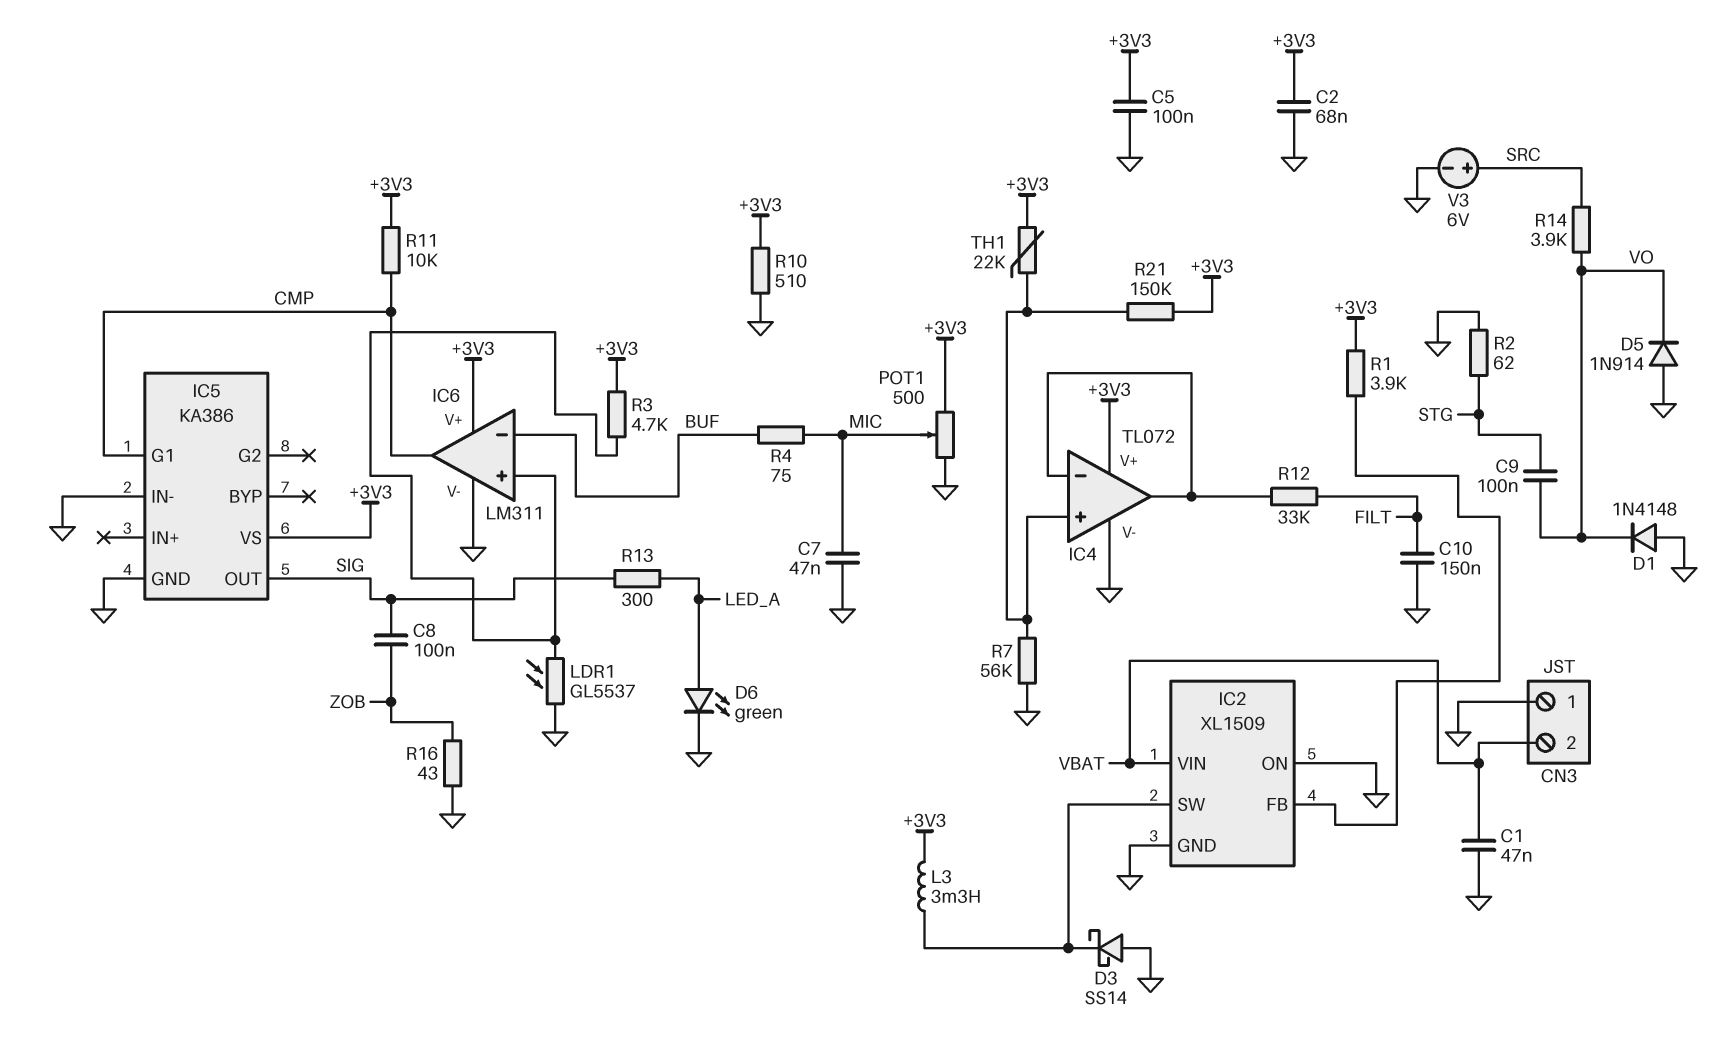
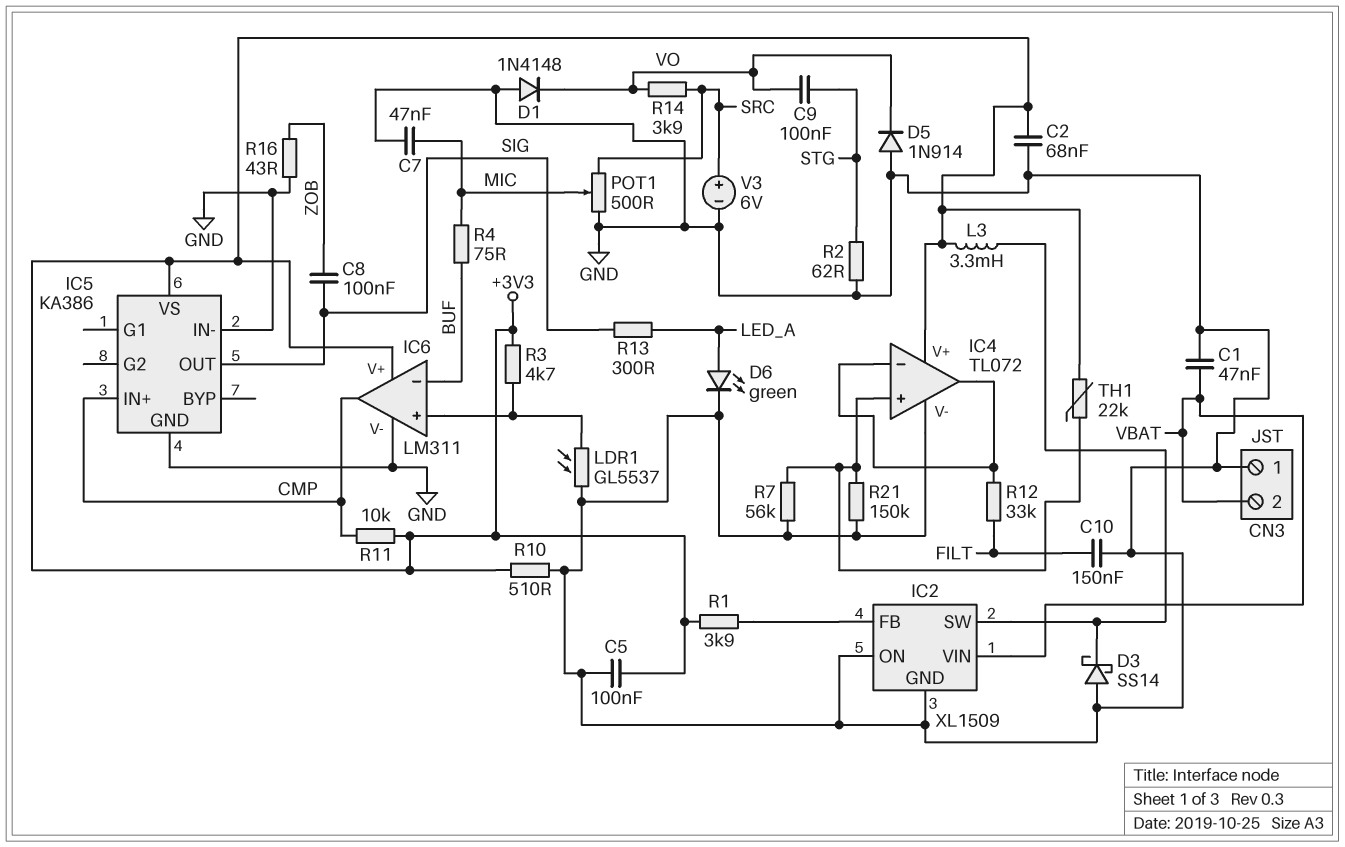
IC5 pin G1: CMP -> none
IC5 pin IN+: none -> CMP
POT1: 500 (+3V3, GND, wiper MIC) -> 500 (GND, SRC, wiper MIC)
R21: 150k (+3V3, IC4/in+) -> 150k (GND, IC4/in+)

